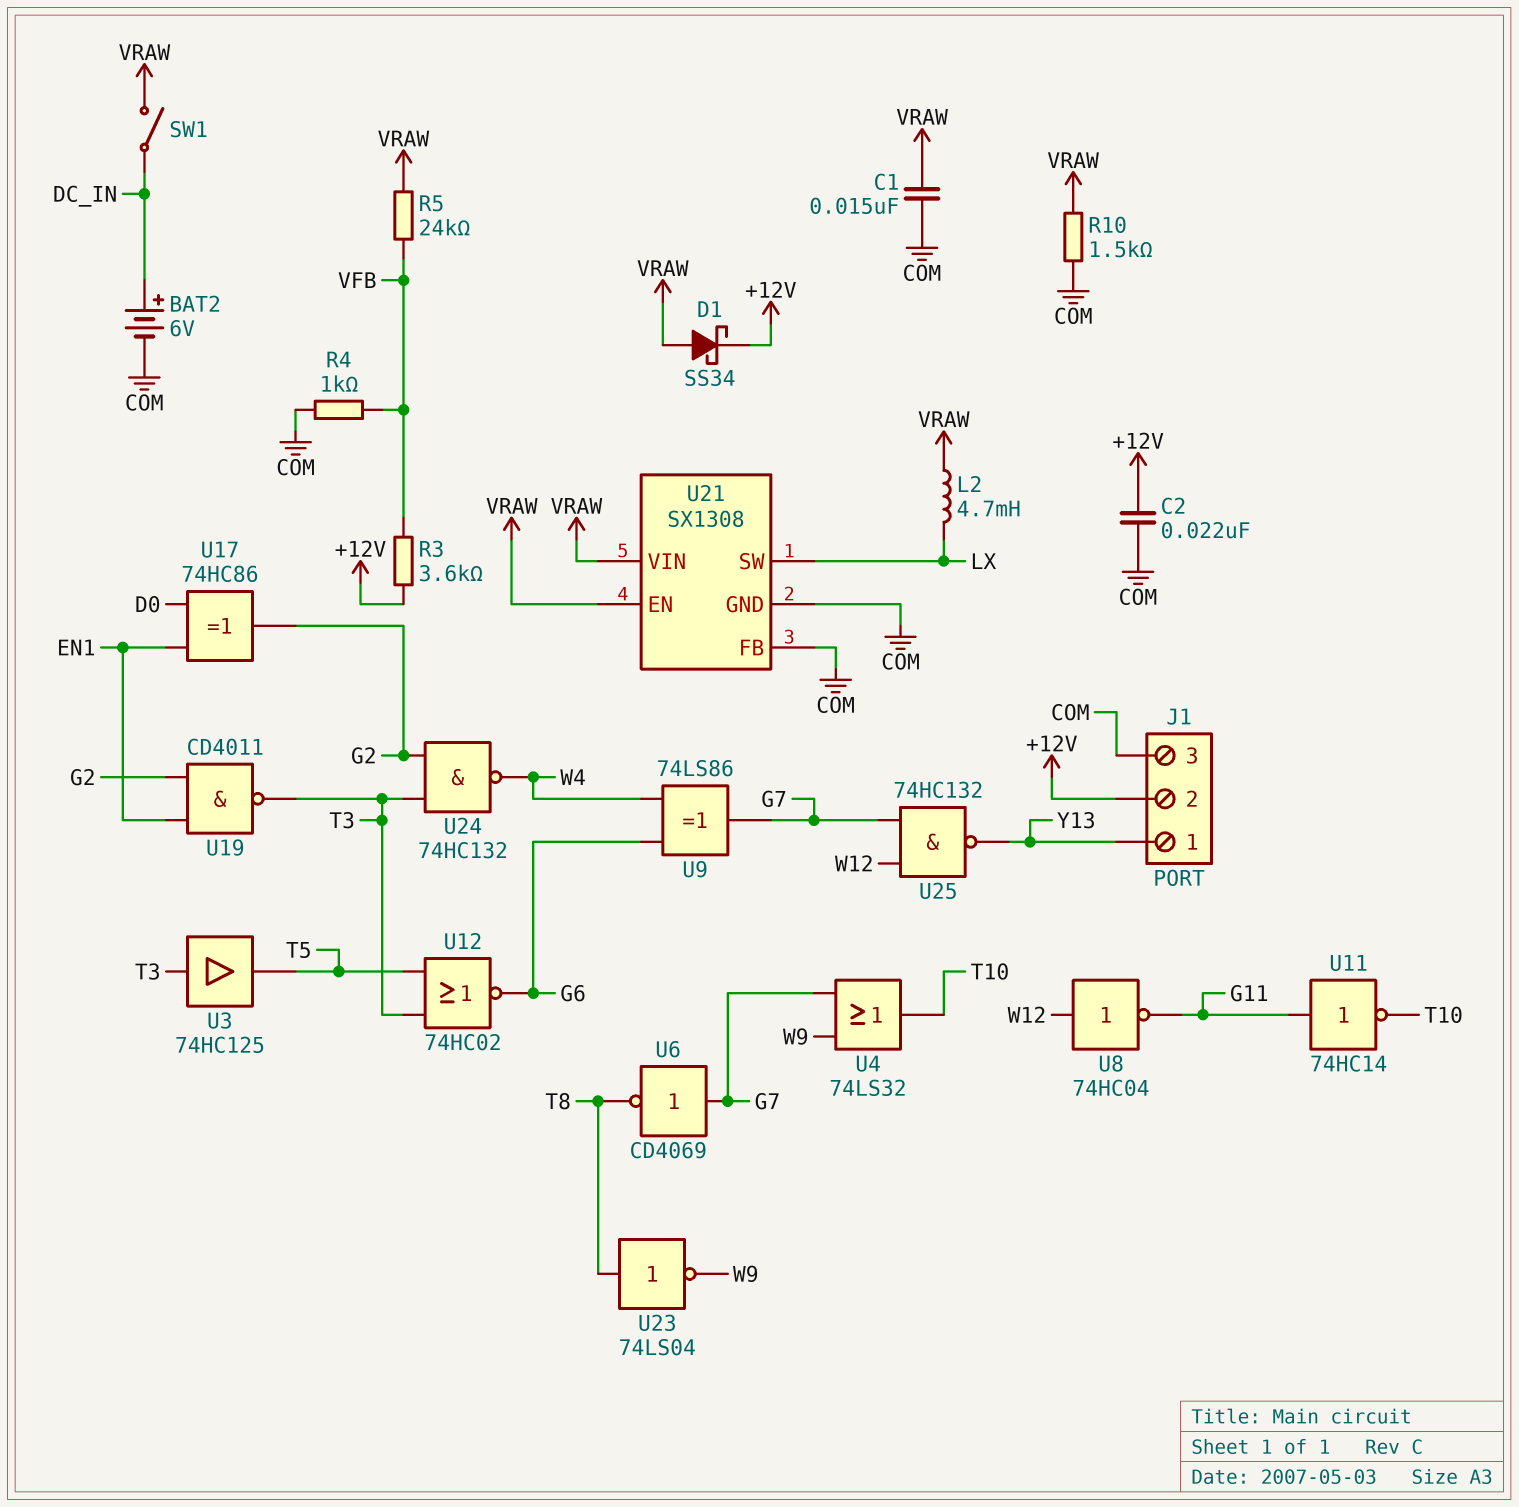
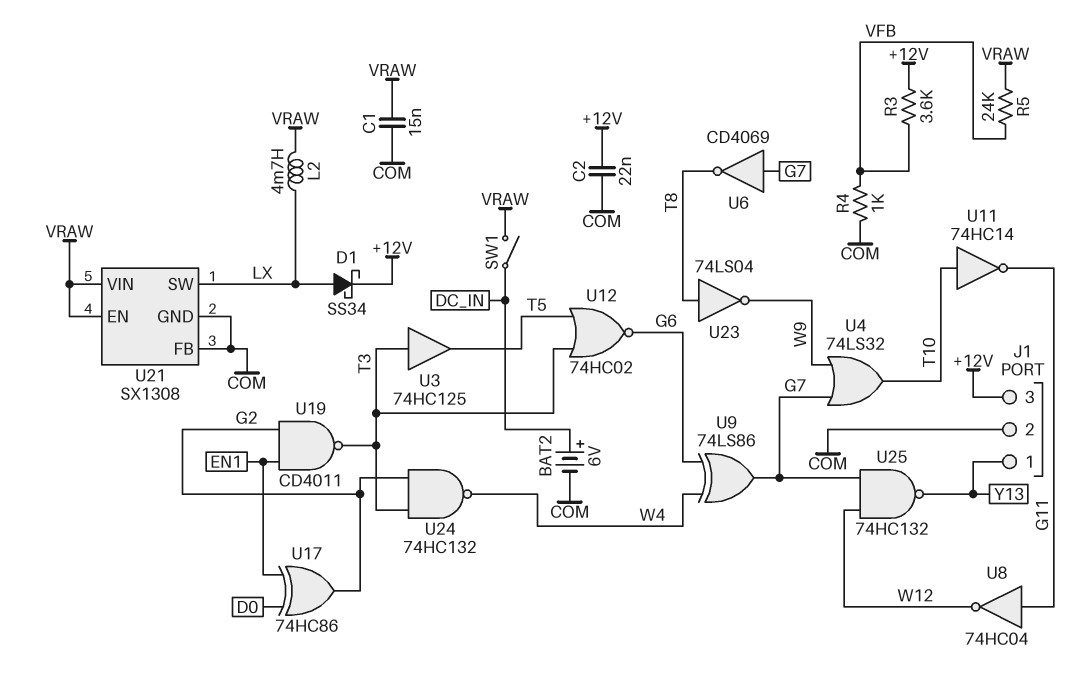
D1: schottky SS34 (A VRAW, K +12V) -> schottky SS34 (A LX, K +12V)
J1 pin 2: +12V -> COM
J1 pin 3: COM -> +12V
R10: 1.5k (COM, VRAW) -> none
U8: NOT 74HC04 (in W12, out G11) -> NOT 74HC04 (in G11, out W12)
U11: NOT 74HC14 (in G11, out T10) -> NOT 74HC14 (in T10, out G11)

